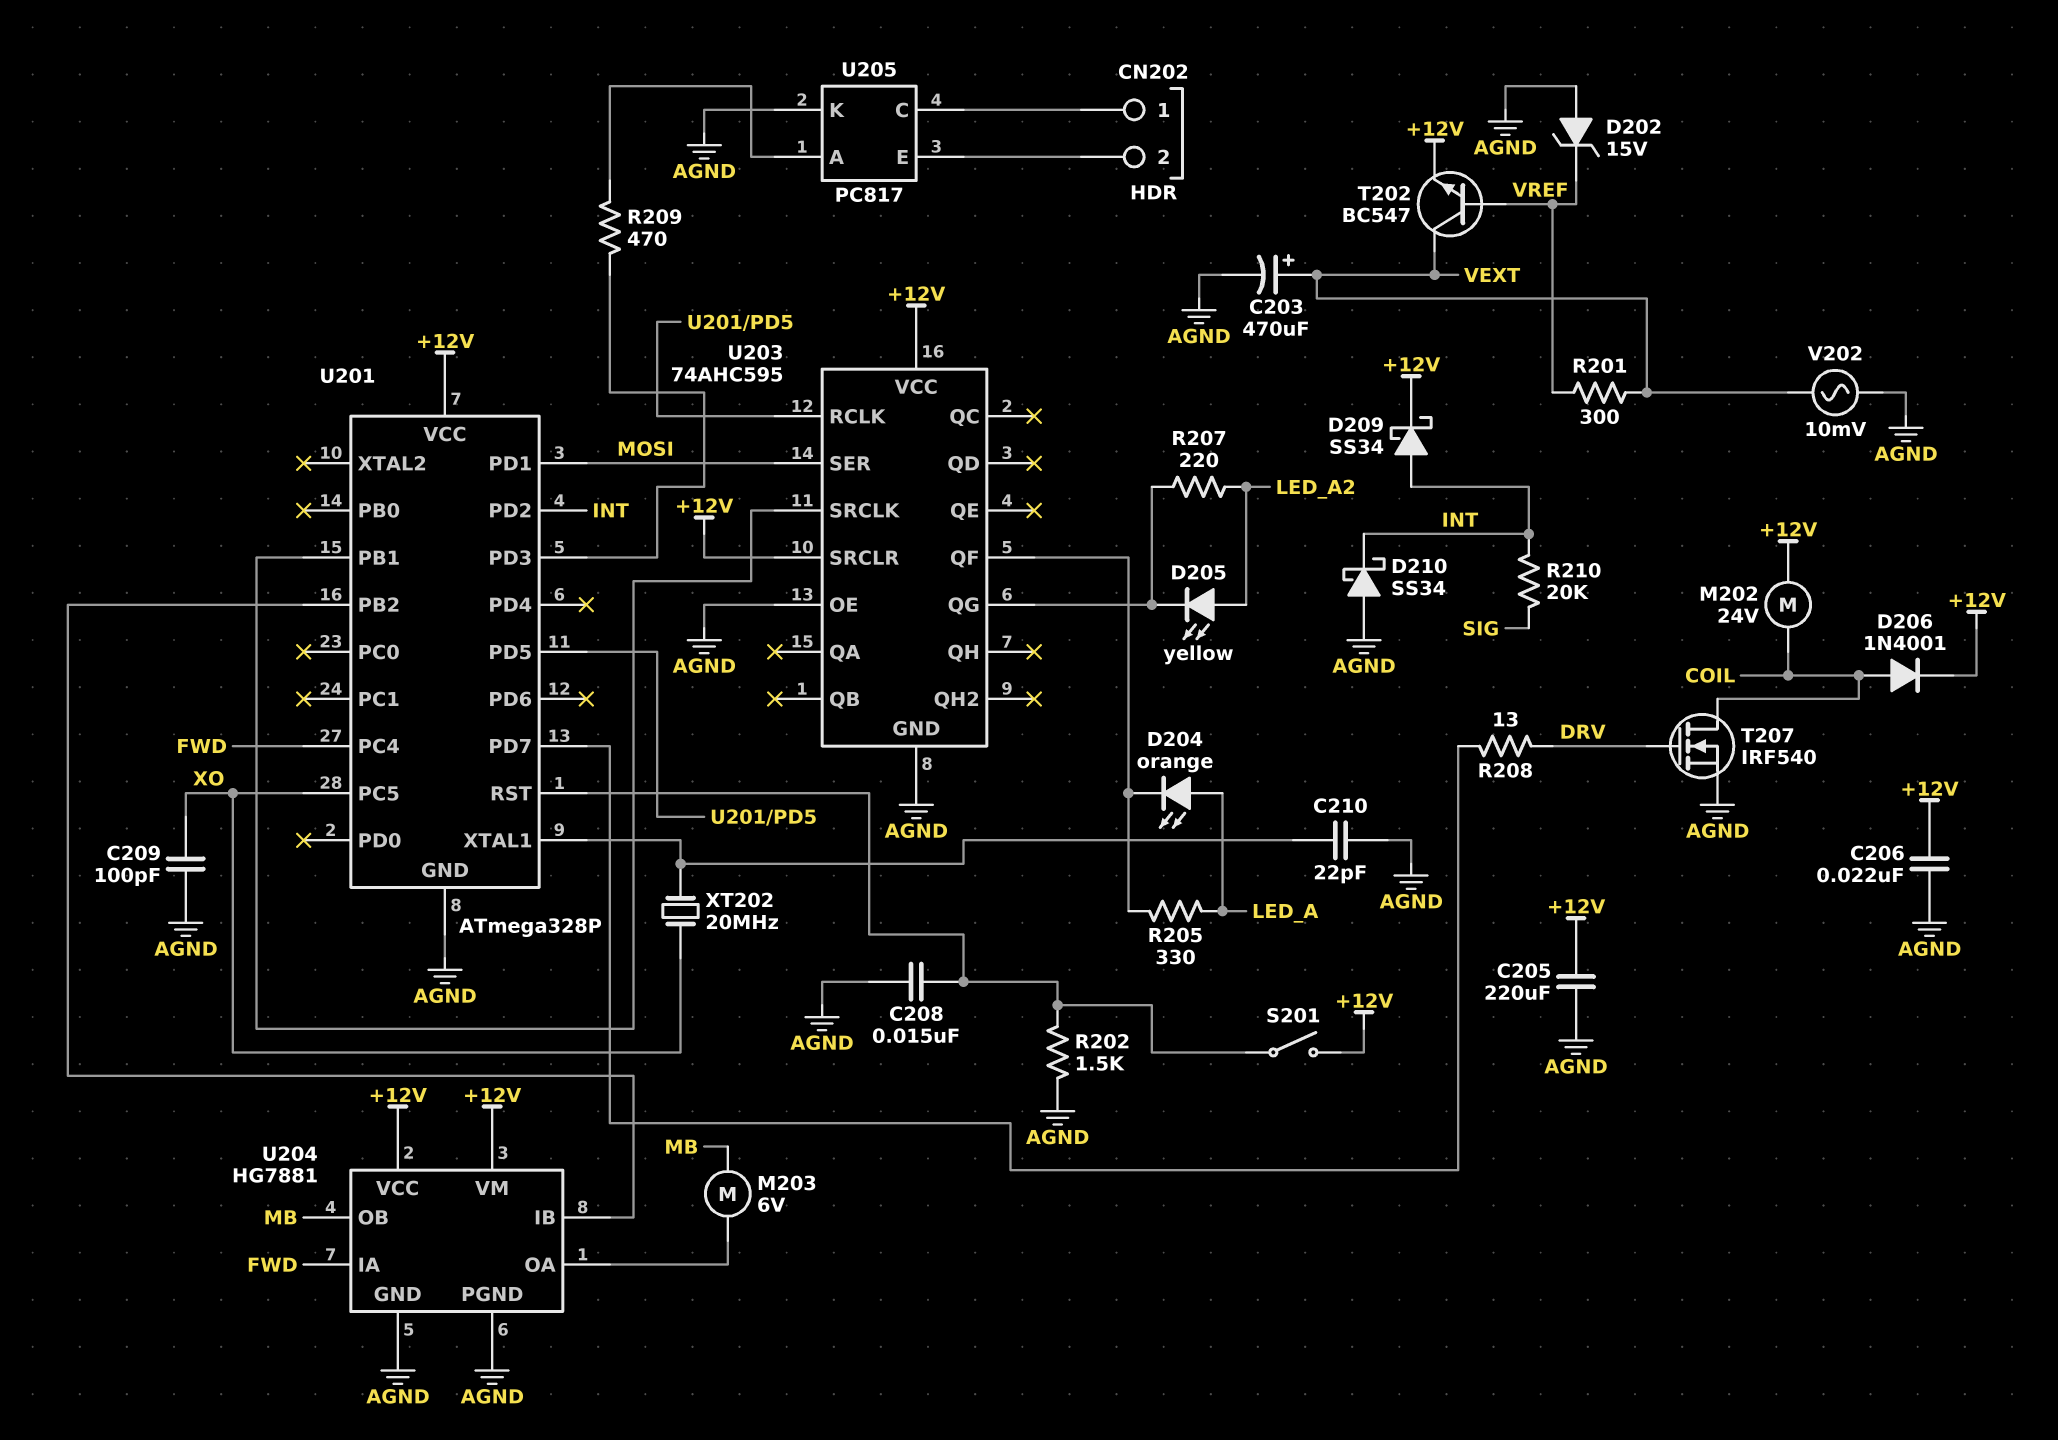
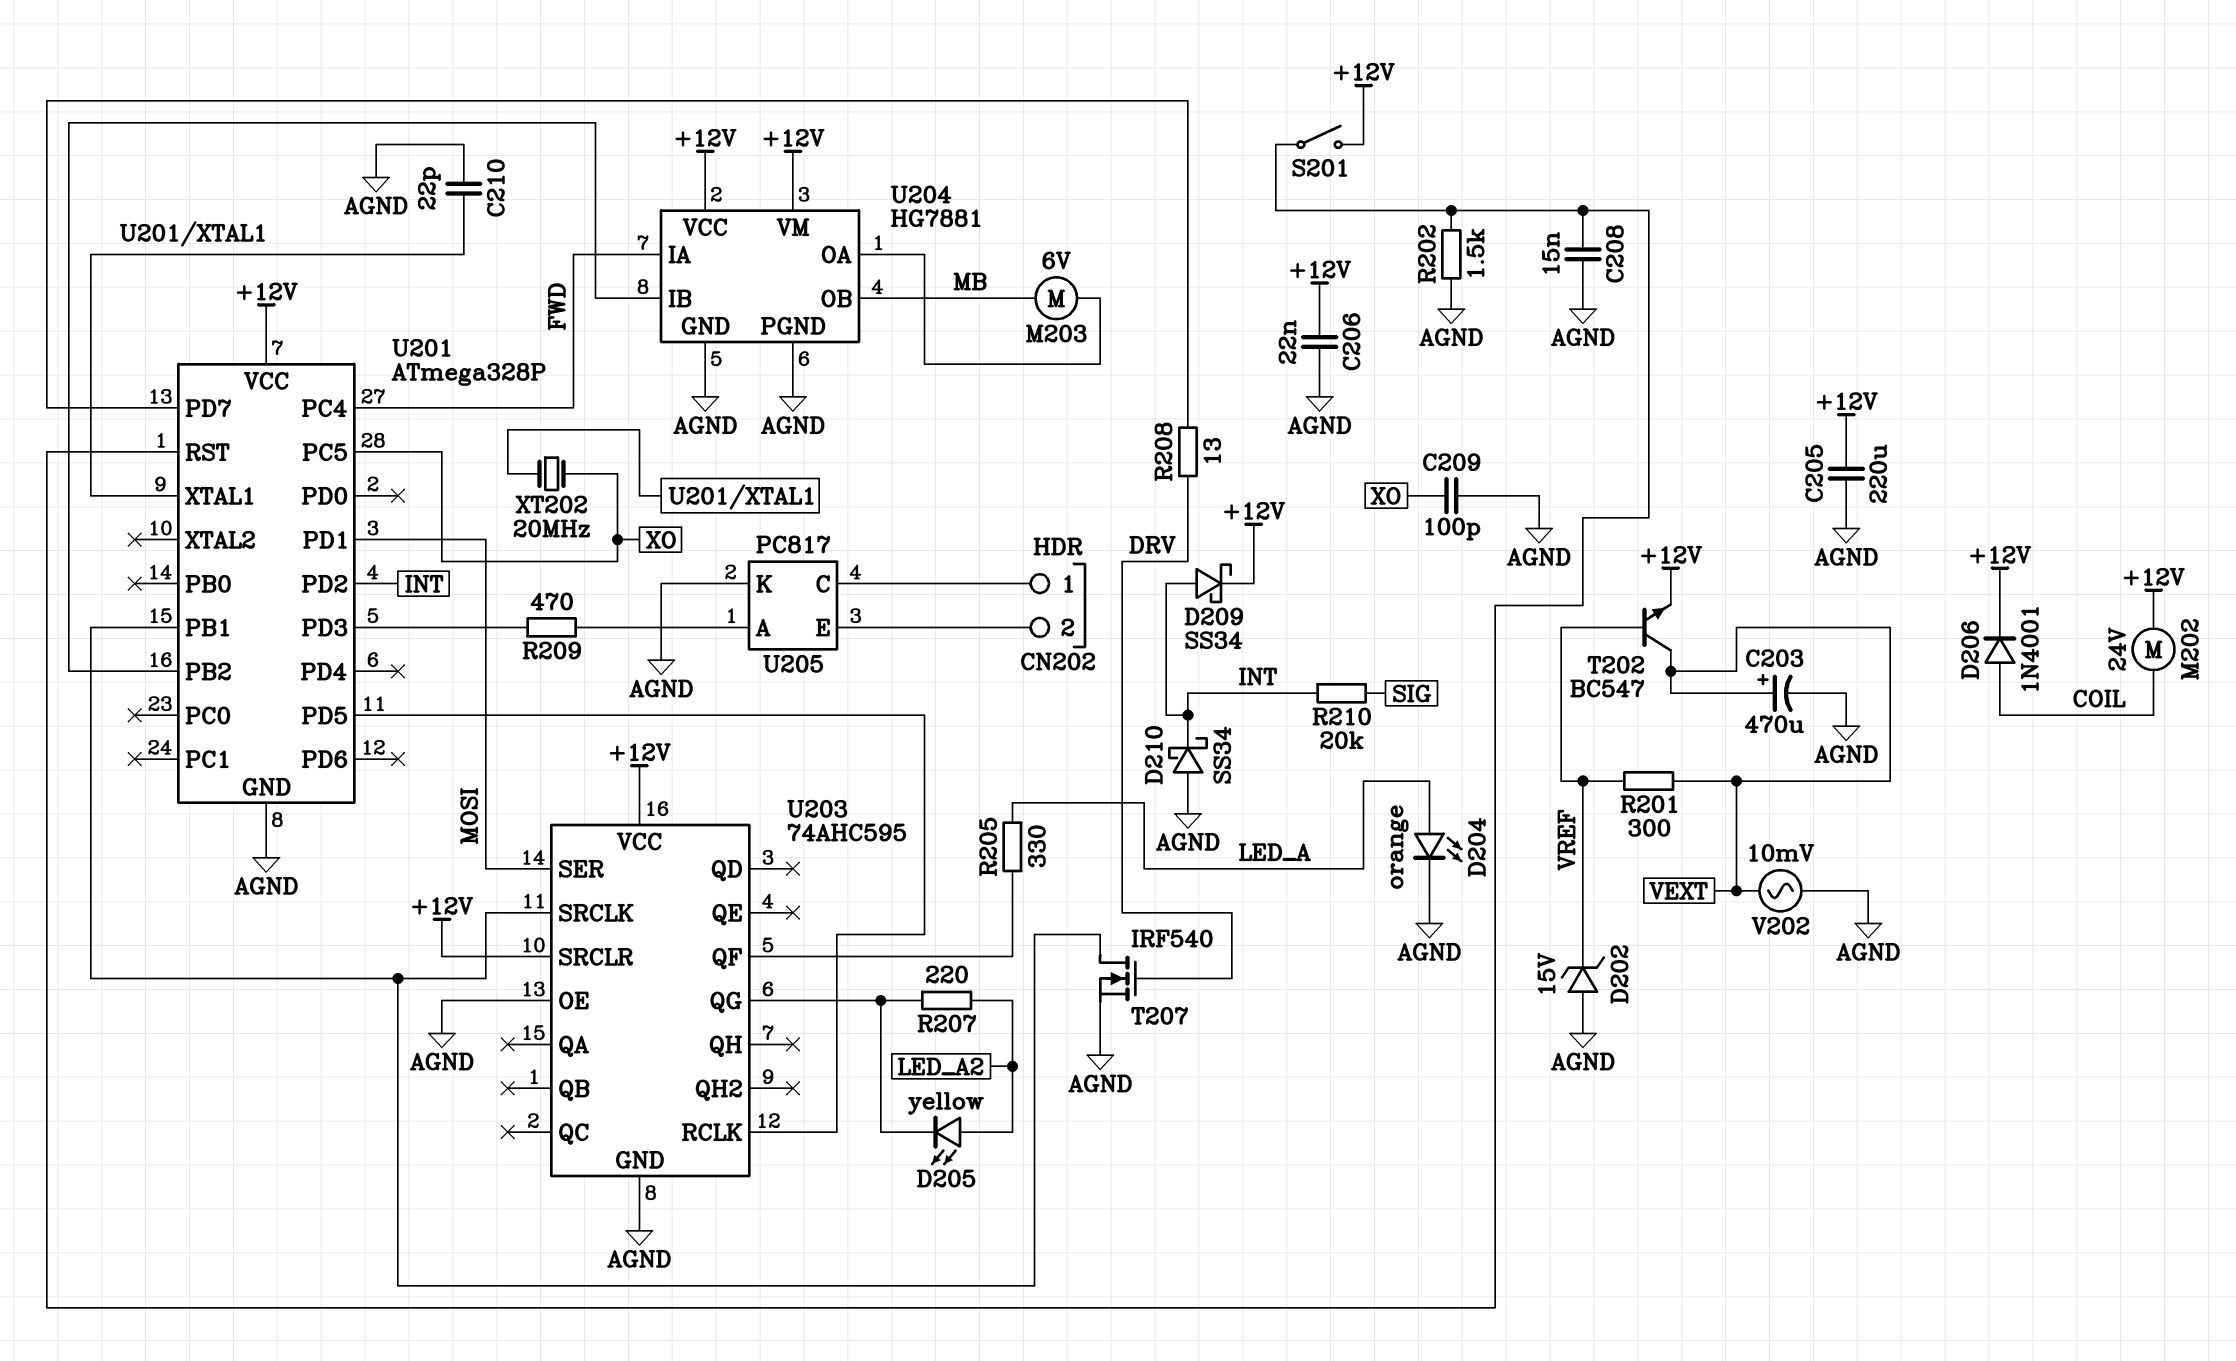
D204: LED orange (A LED_A, K U203/QF) -> LED orange (A LED_A, K AGND)
T207: NMOS IRF540 (G DRV, D COIL, S AGND) -> NMOS IRF540 (G DRV, D U201/PB1, S AGND)

